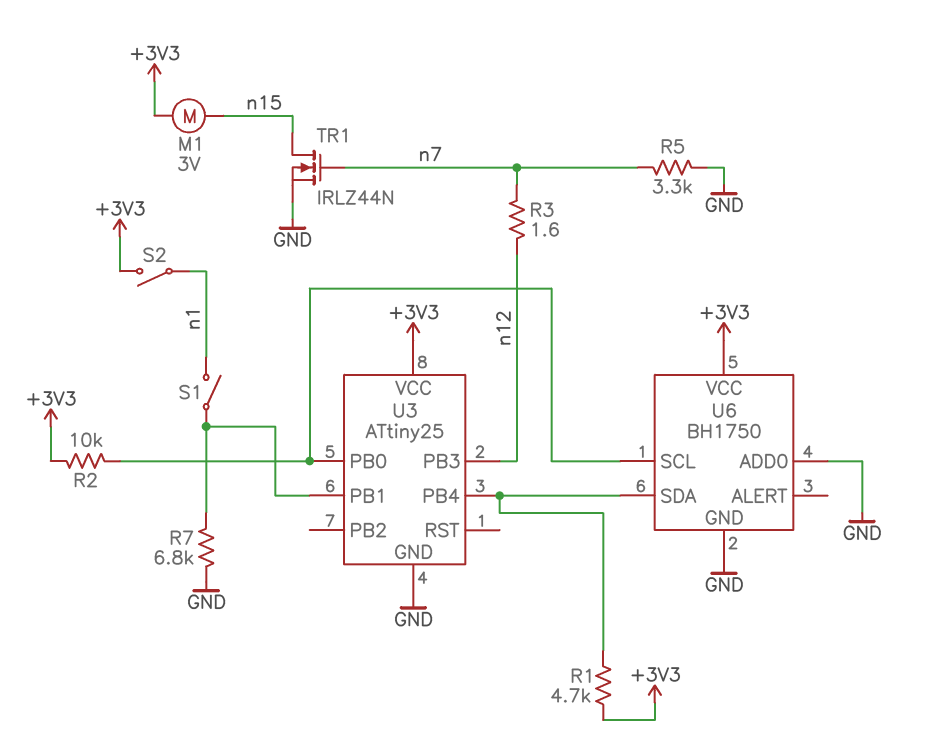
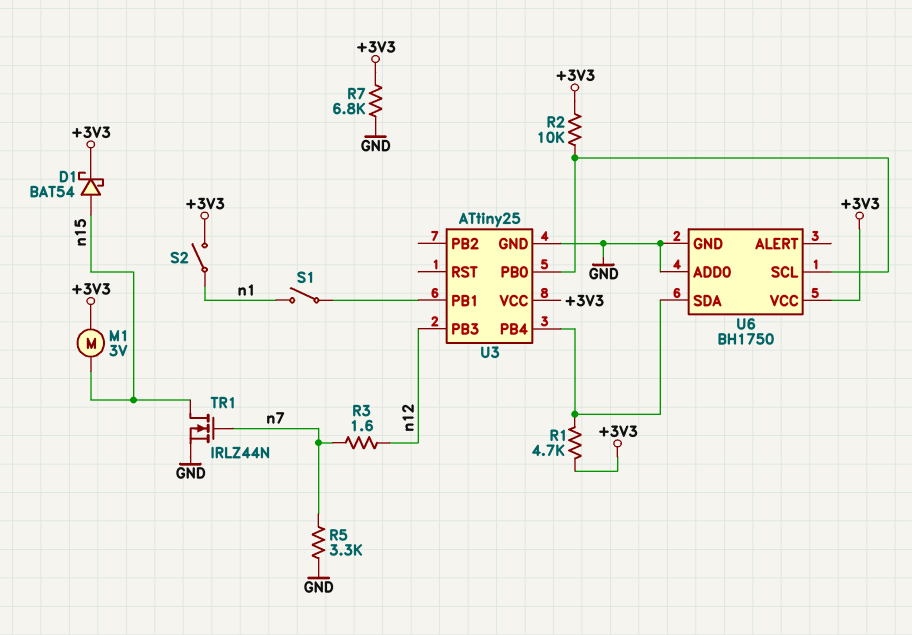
D1: none -> schottky BAT54 (A n15, K +3V3)
R7: 6.8k (GND, U3/PB1) -> 6.8k (+3V3, GND)

